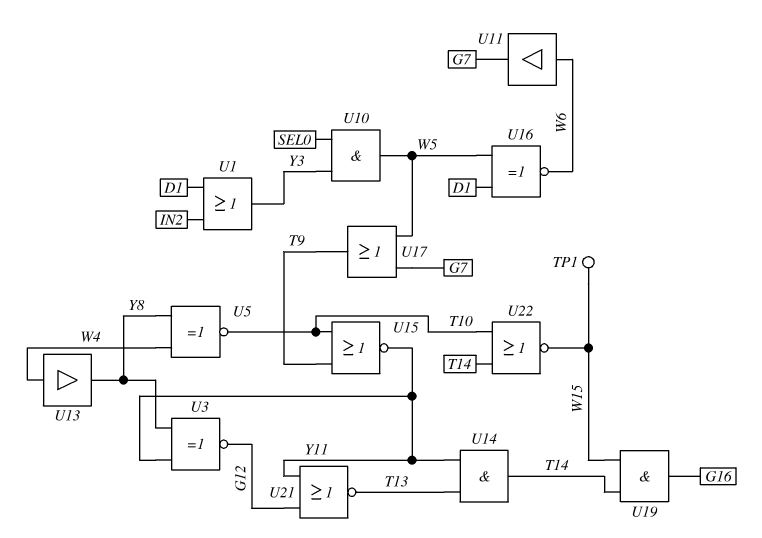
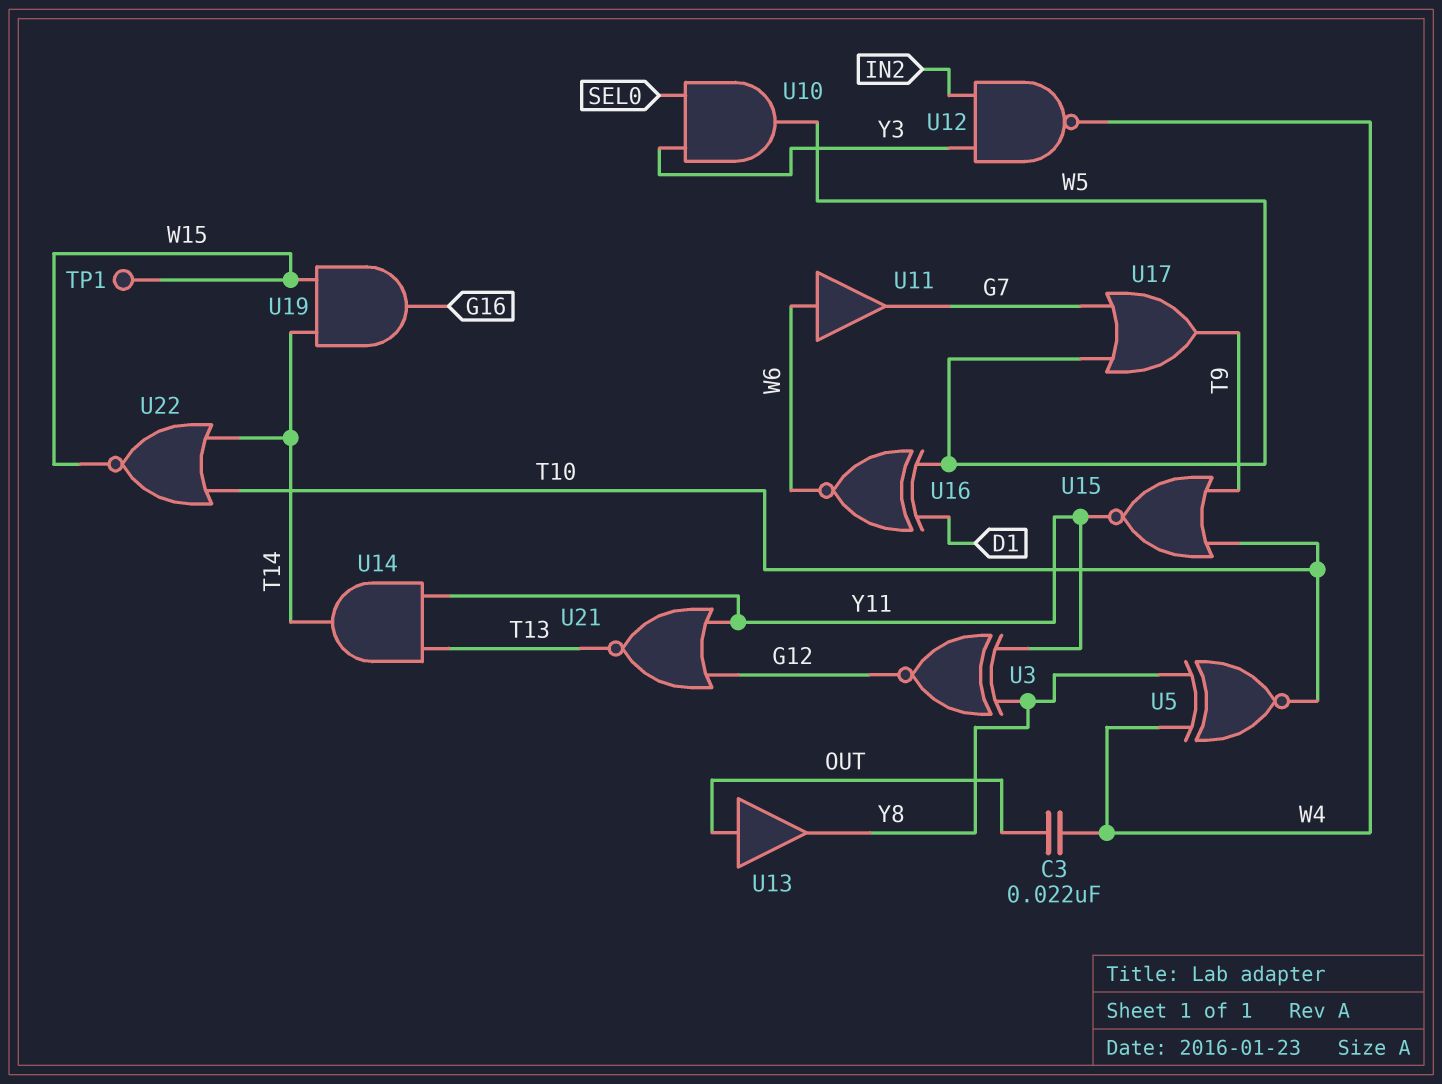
C3: none -> 22nF (OUT, W4)
U1: OR (in D1, in IN2, out Y3) -> none
U12: none -> NAND (in IN2, in Y3, out W4)
U13: buffer (in W4, out Y8) -> buffer (in OUT, out Y8)

